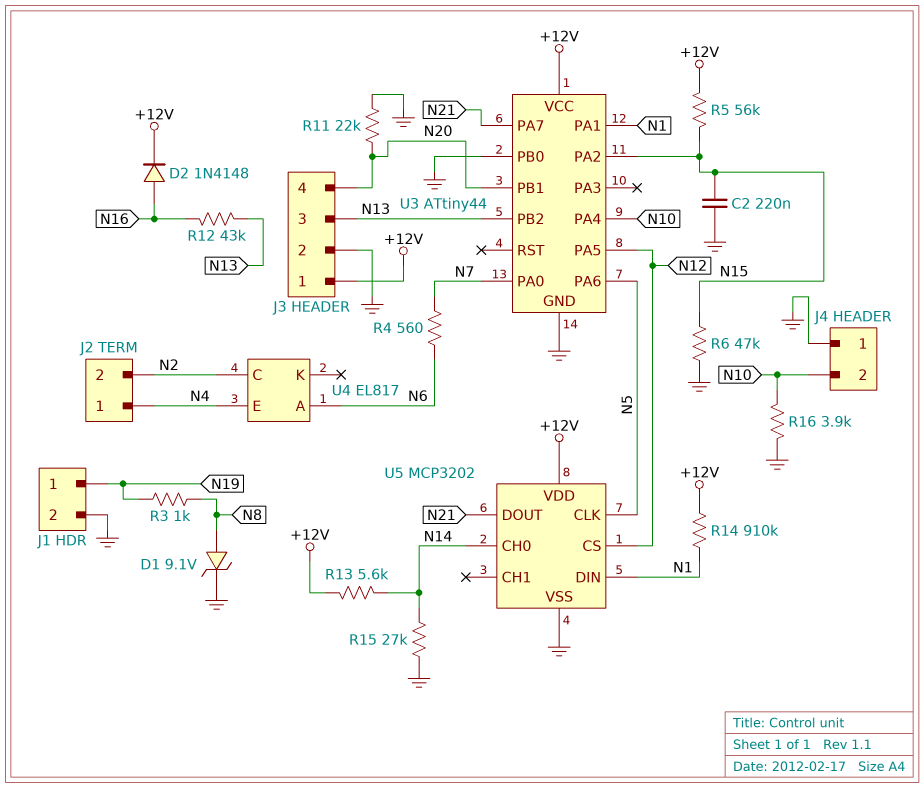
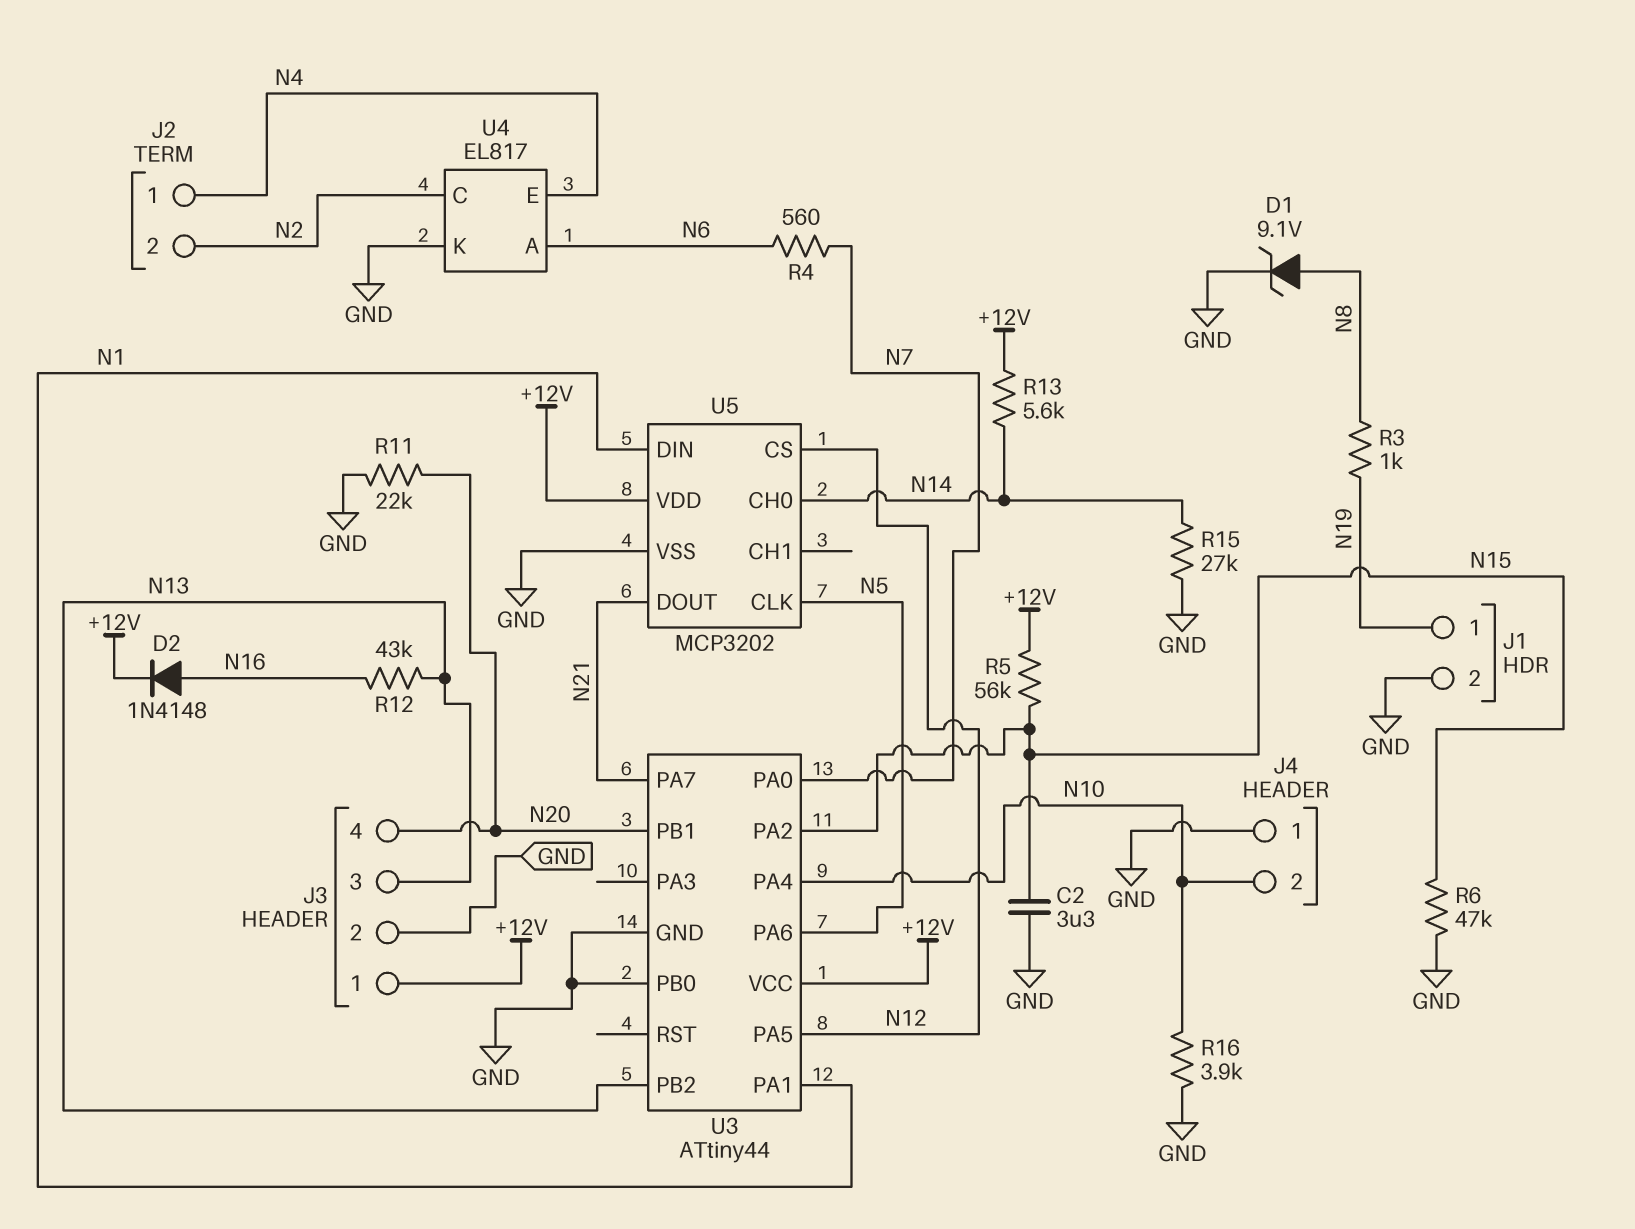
C2: 220nF (GND, N15) -> 3.3uF (GND, N15)
R14: 910k (+12V, N1) -> none
U4 pin K: none -> GND

